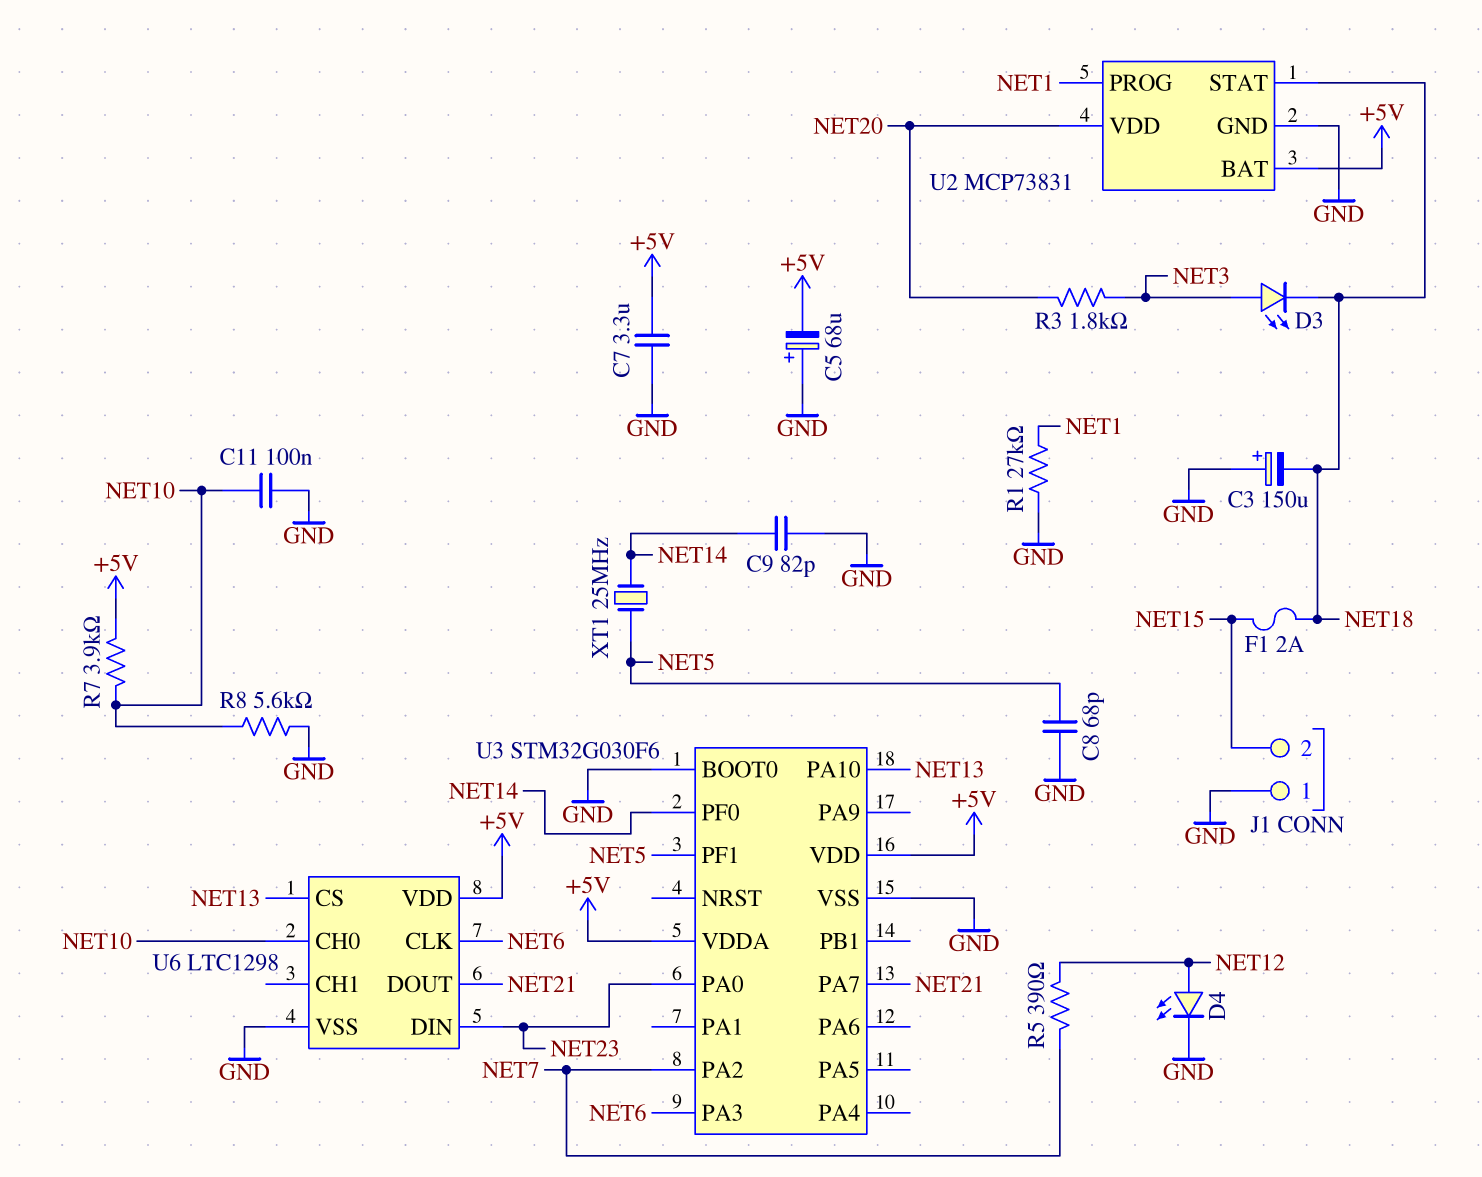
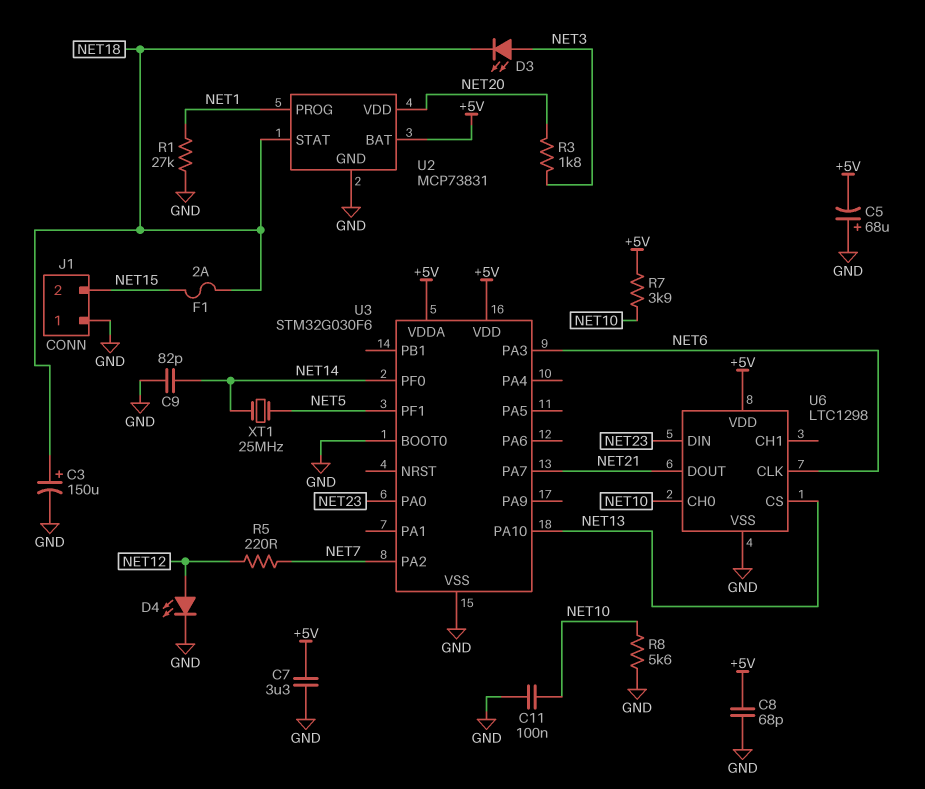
C3: 150uF (plus GND, minus NET18) -> 150uF (plus NET18, minus GND)
C8: 68pF (GND, NET5) -> 68pF (+5V, GND)
R5: 390 (NET7, NET12) -> 220 (NET7, NET12)

